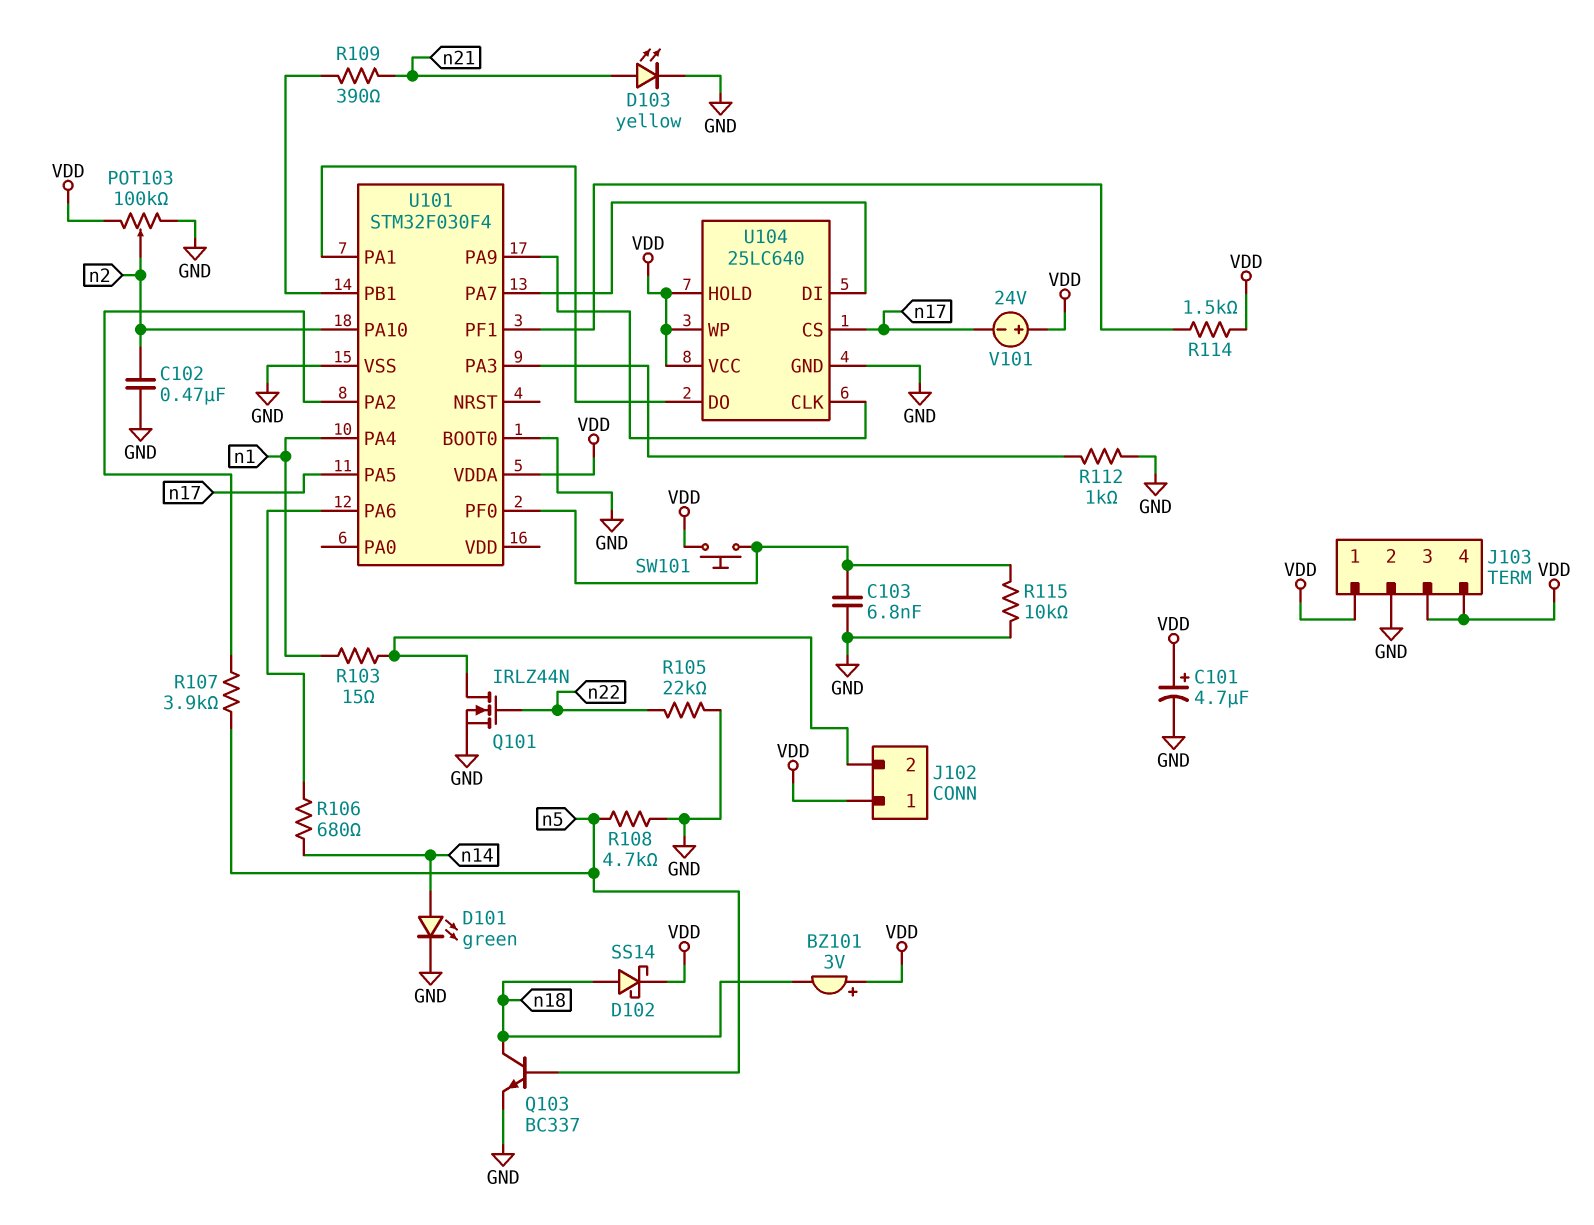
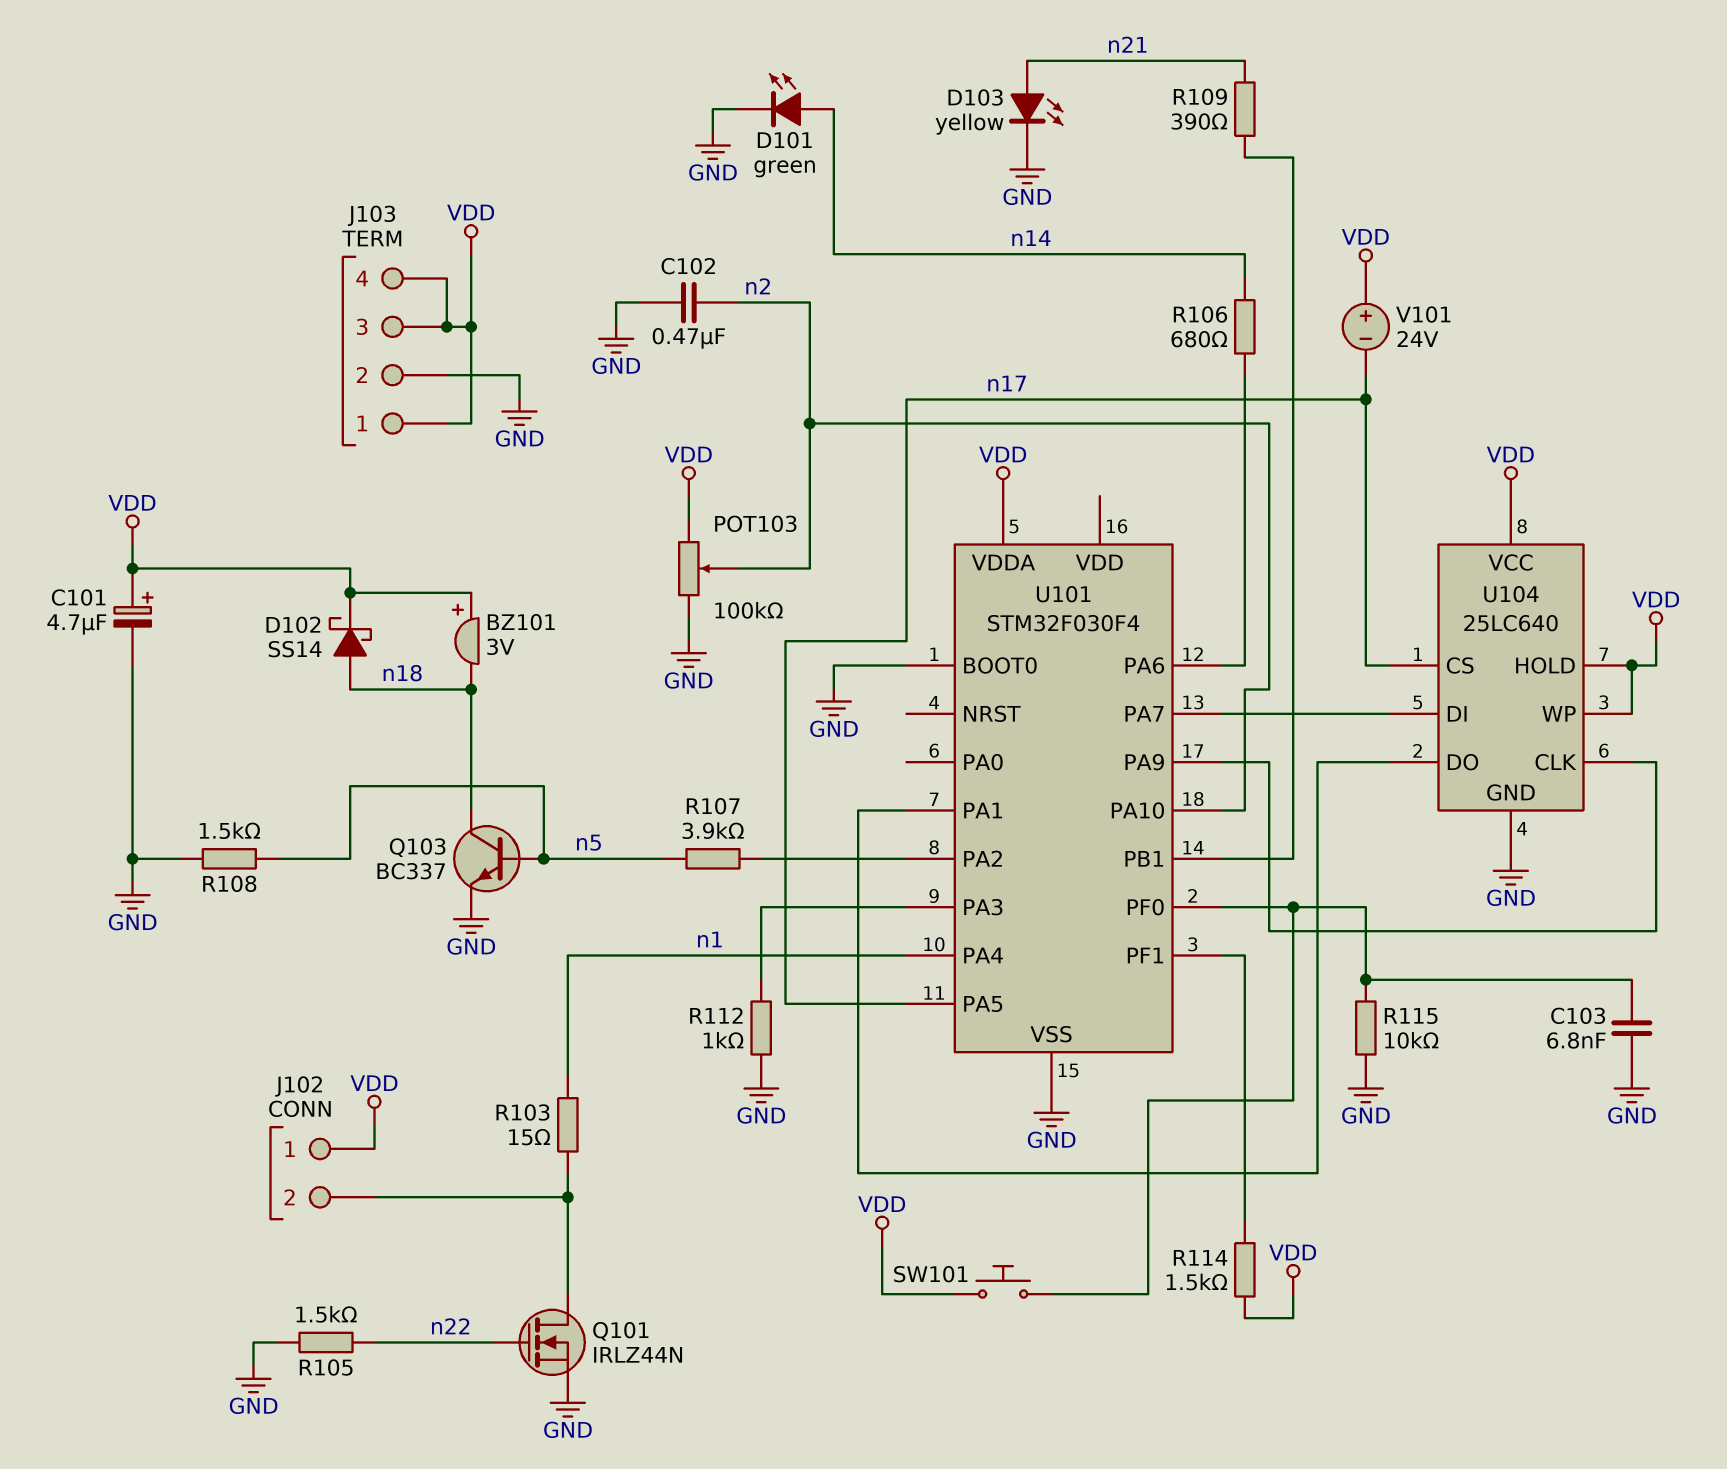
R105: 22k (GND, n22) -> 1.5k (GND, n22)
R108: 4.7k (GND, n5) -> 1.5k (GND, n5)

